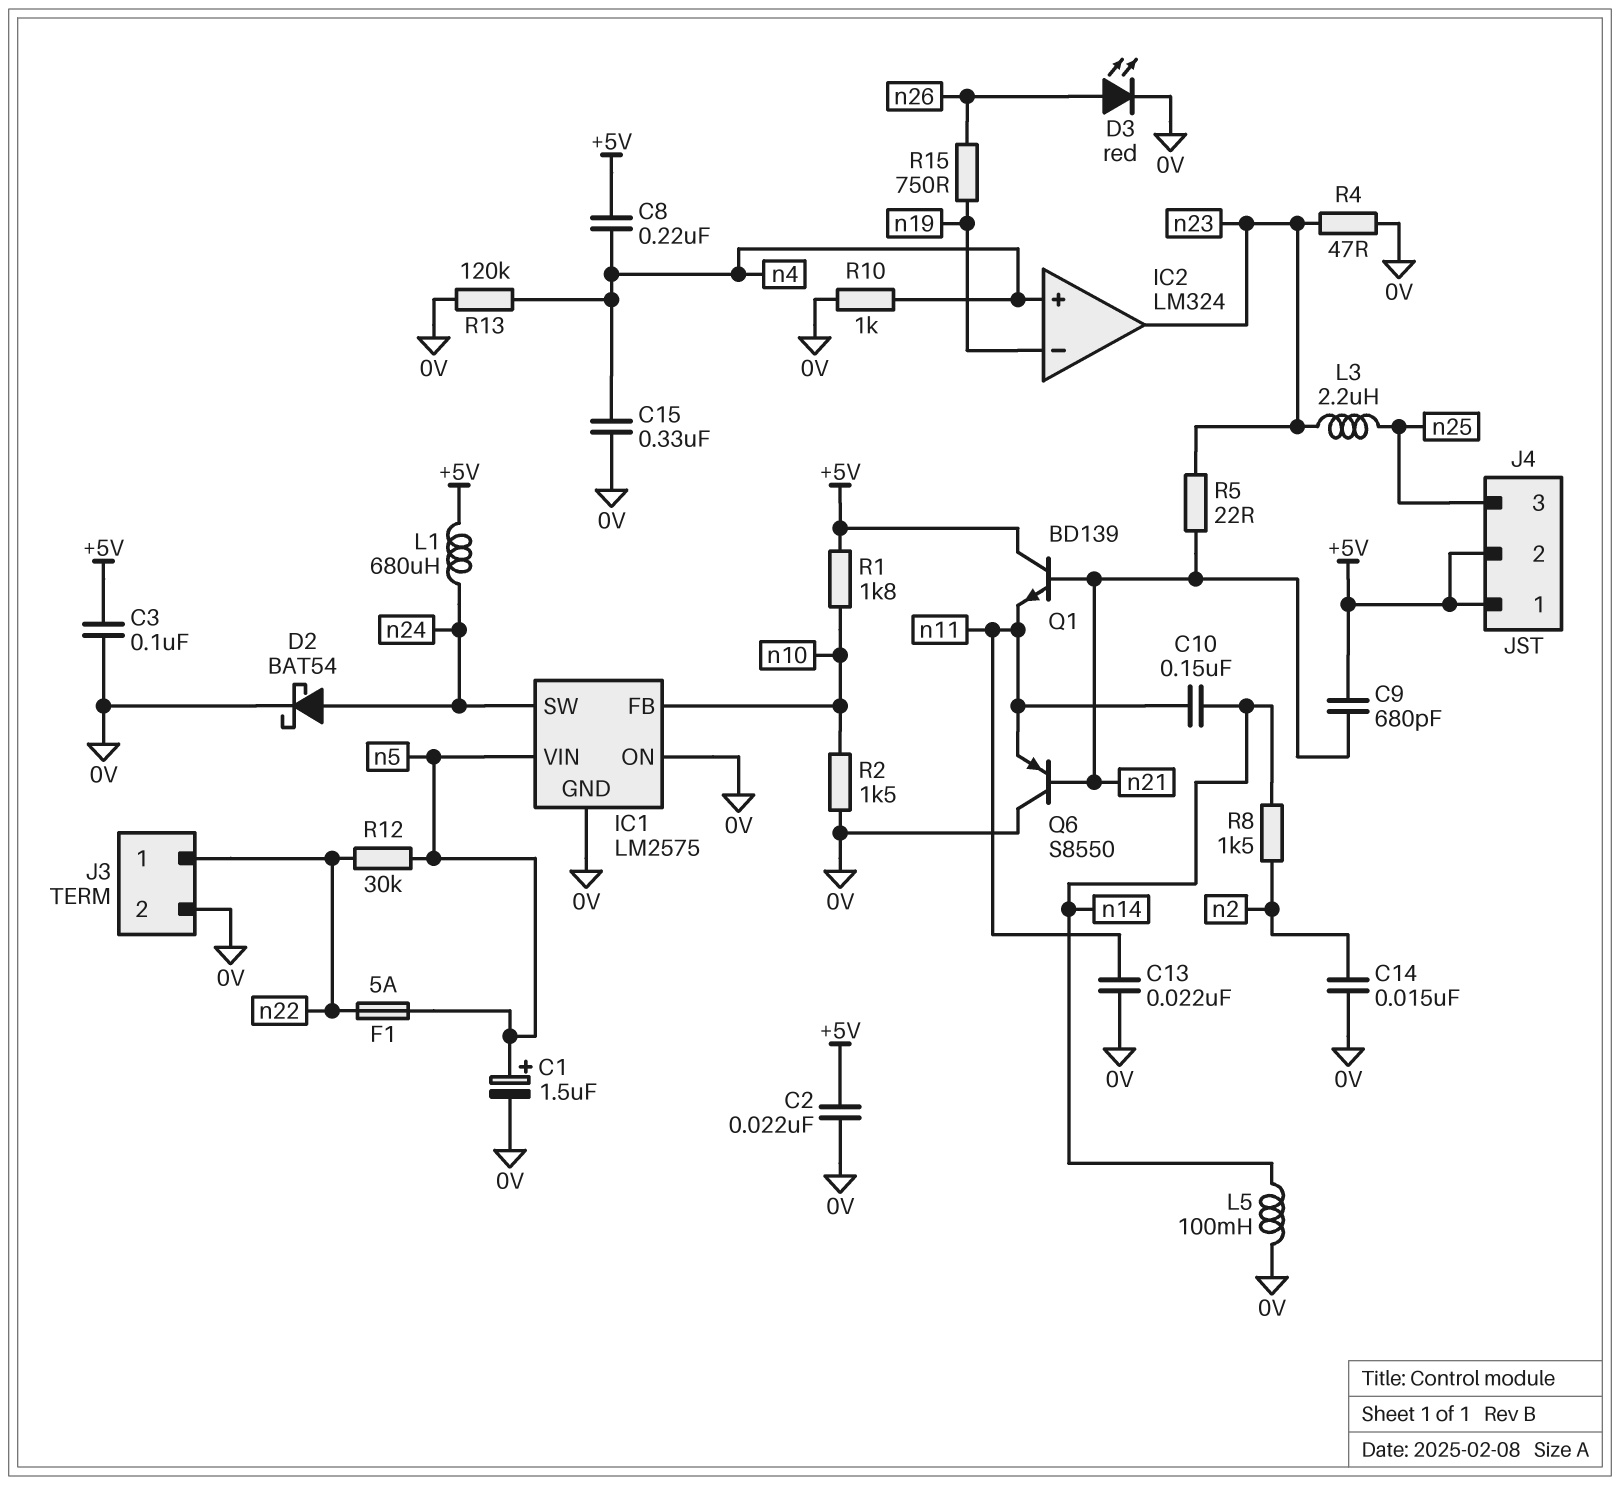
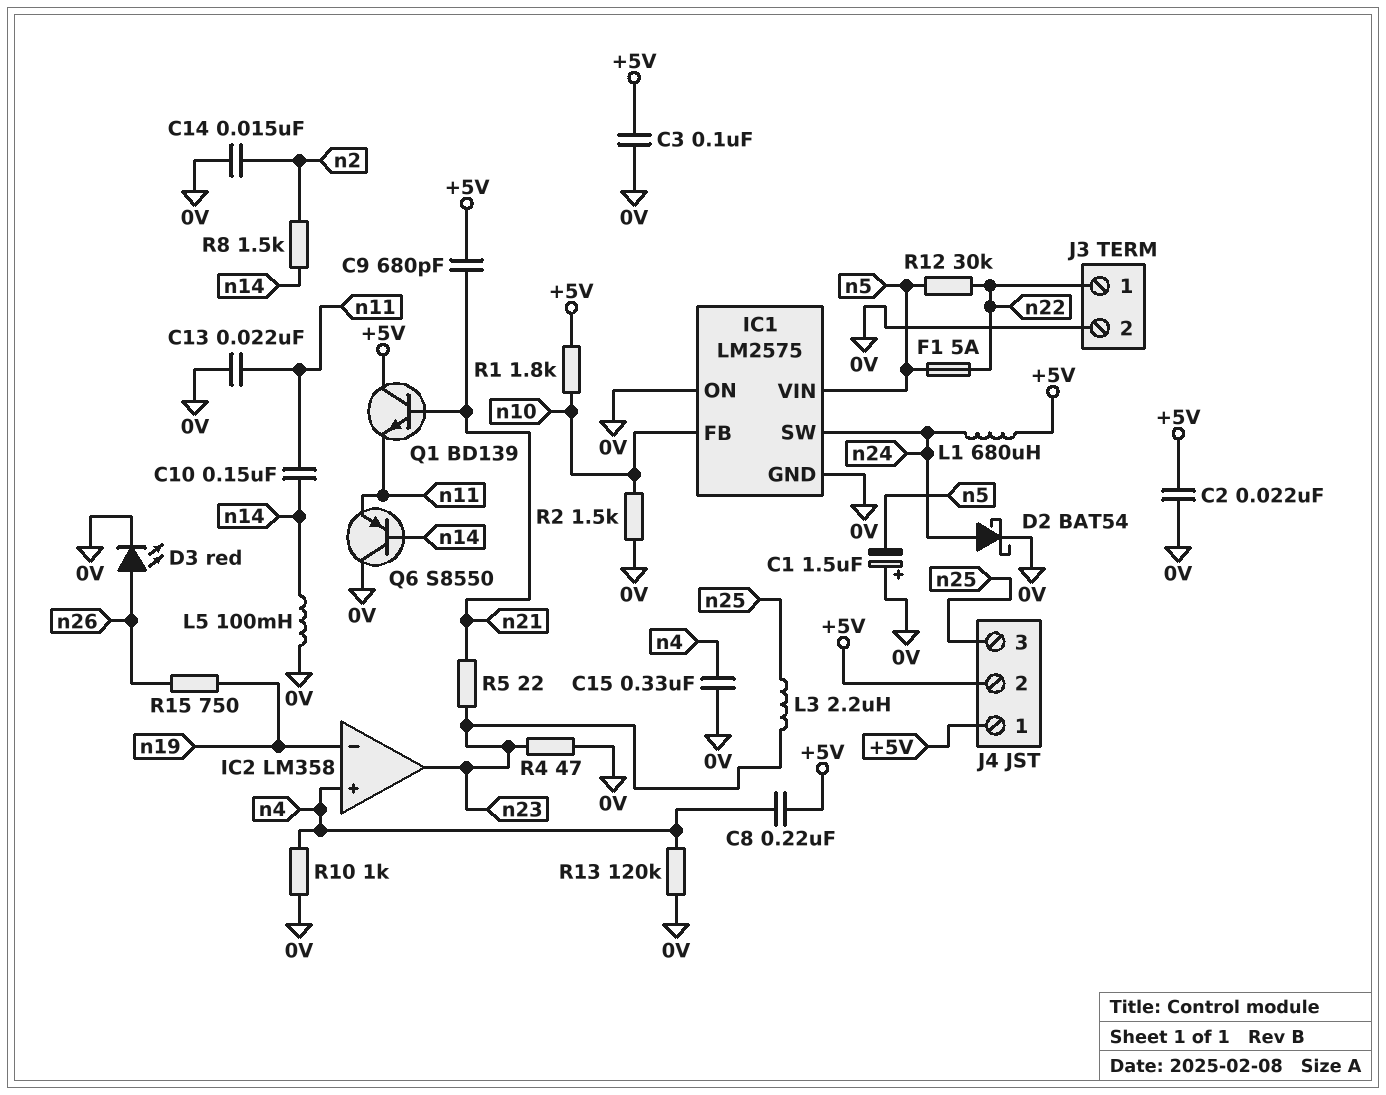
C1: 1.5uF (plus n5, minus 0V) -> 1.5uF (plus 0V, minus n5)
IC2: LM324 -> LM358
Q6: PNP S8550 (B n21, C 0V, E n11) -> PNP S8550 (B n14, C 0V, E n11)

